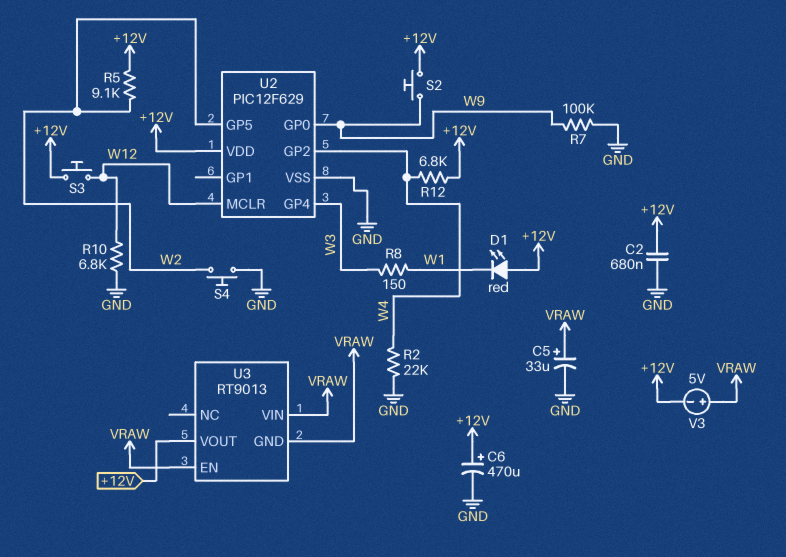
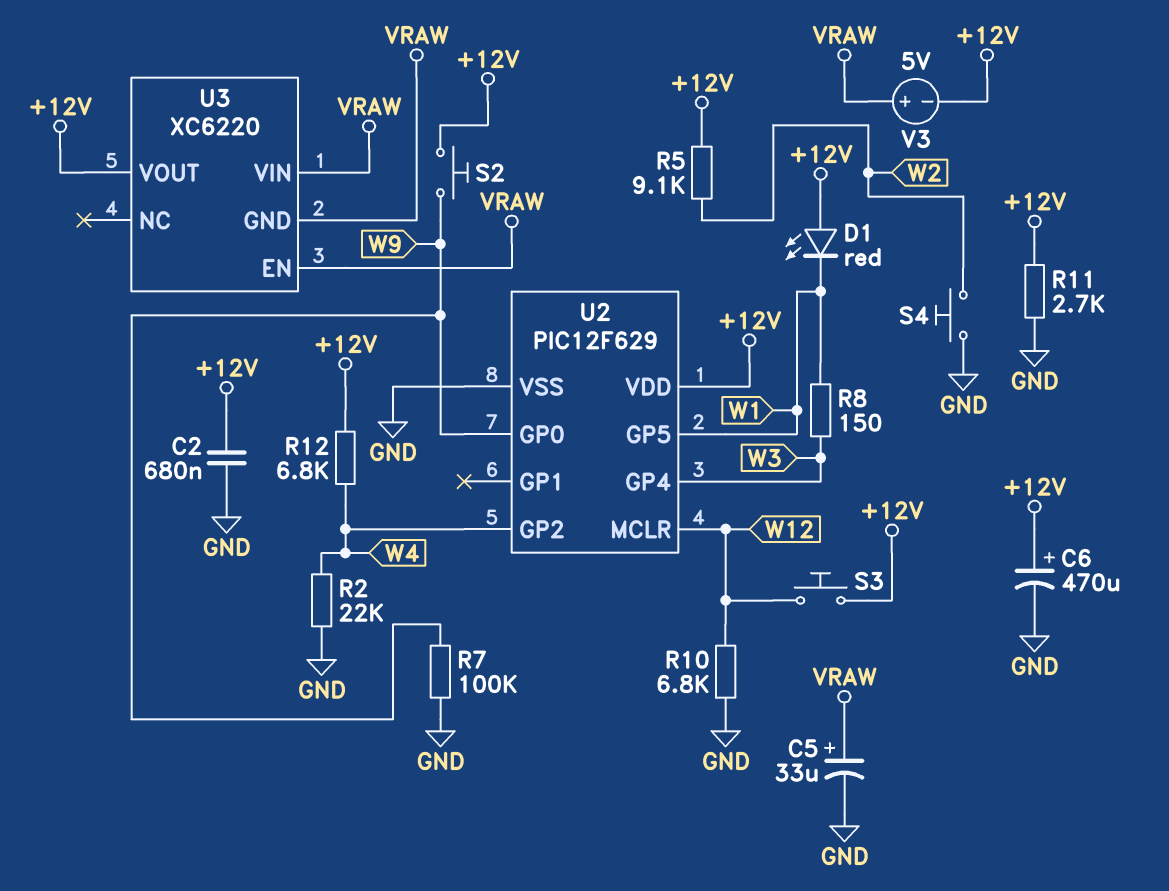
R11: none -> 2.7k (+12V, GND)
U2 pin GP5: W2 -> W1
U3: RT9013 -> XC6220

